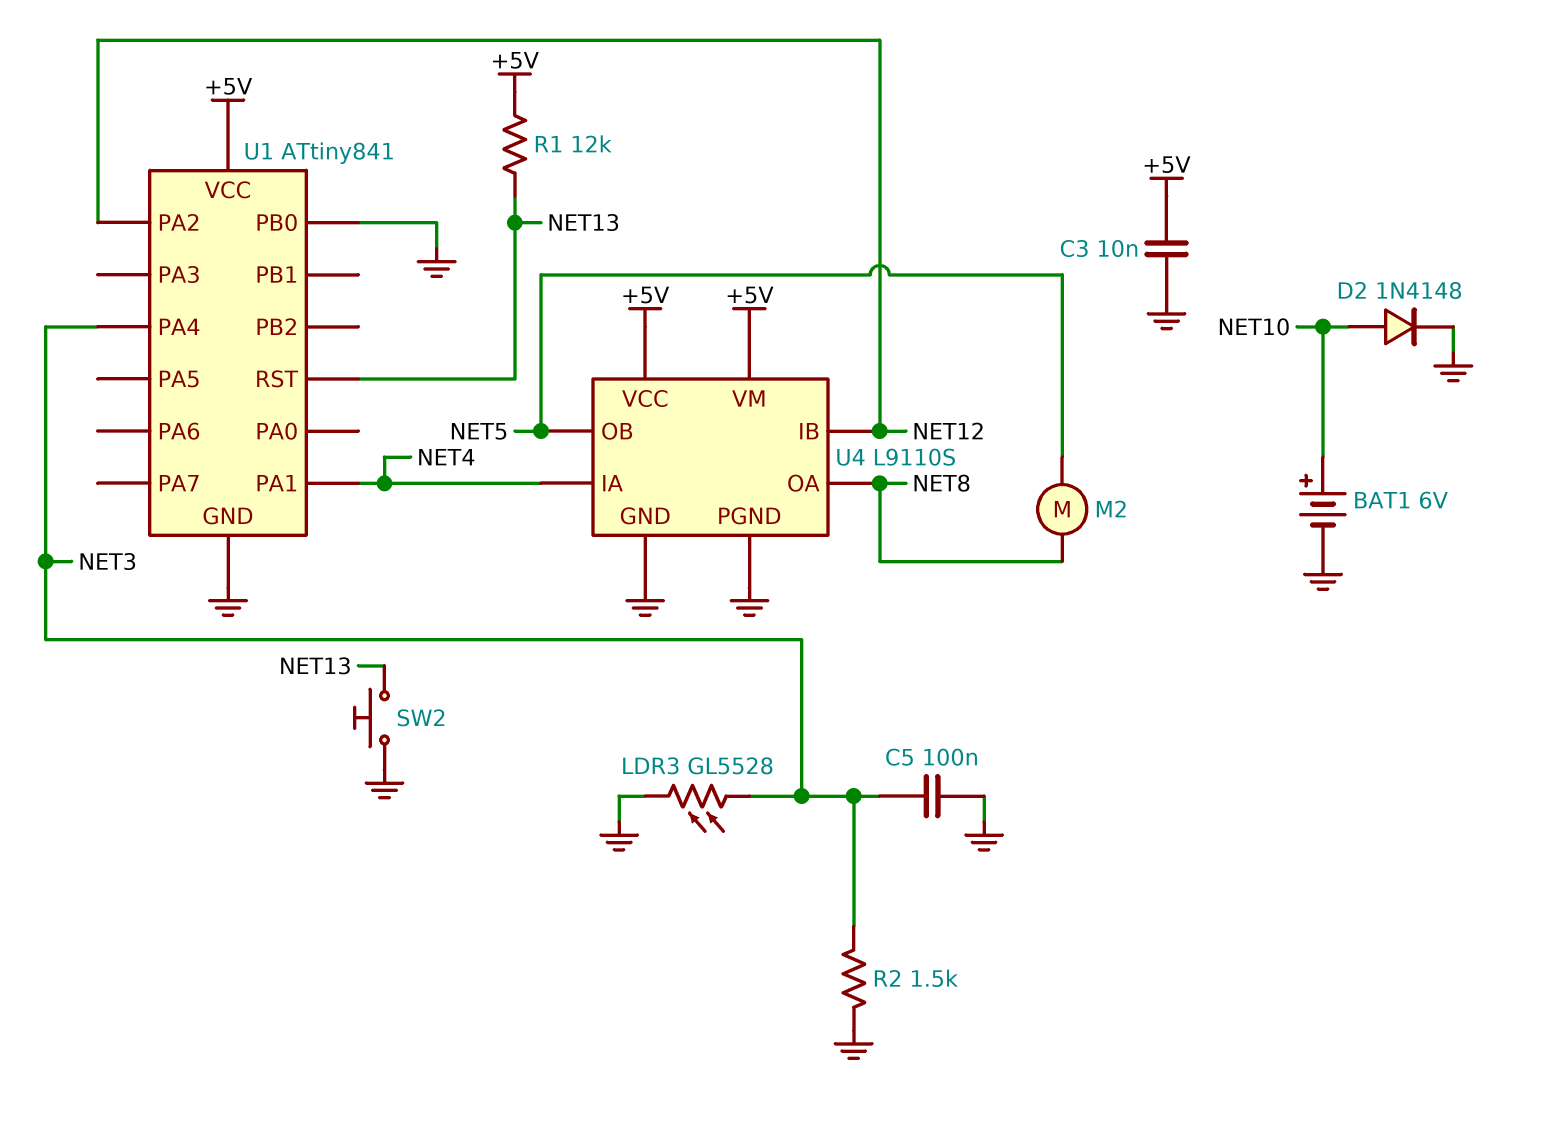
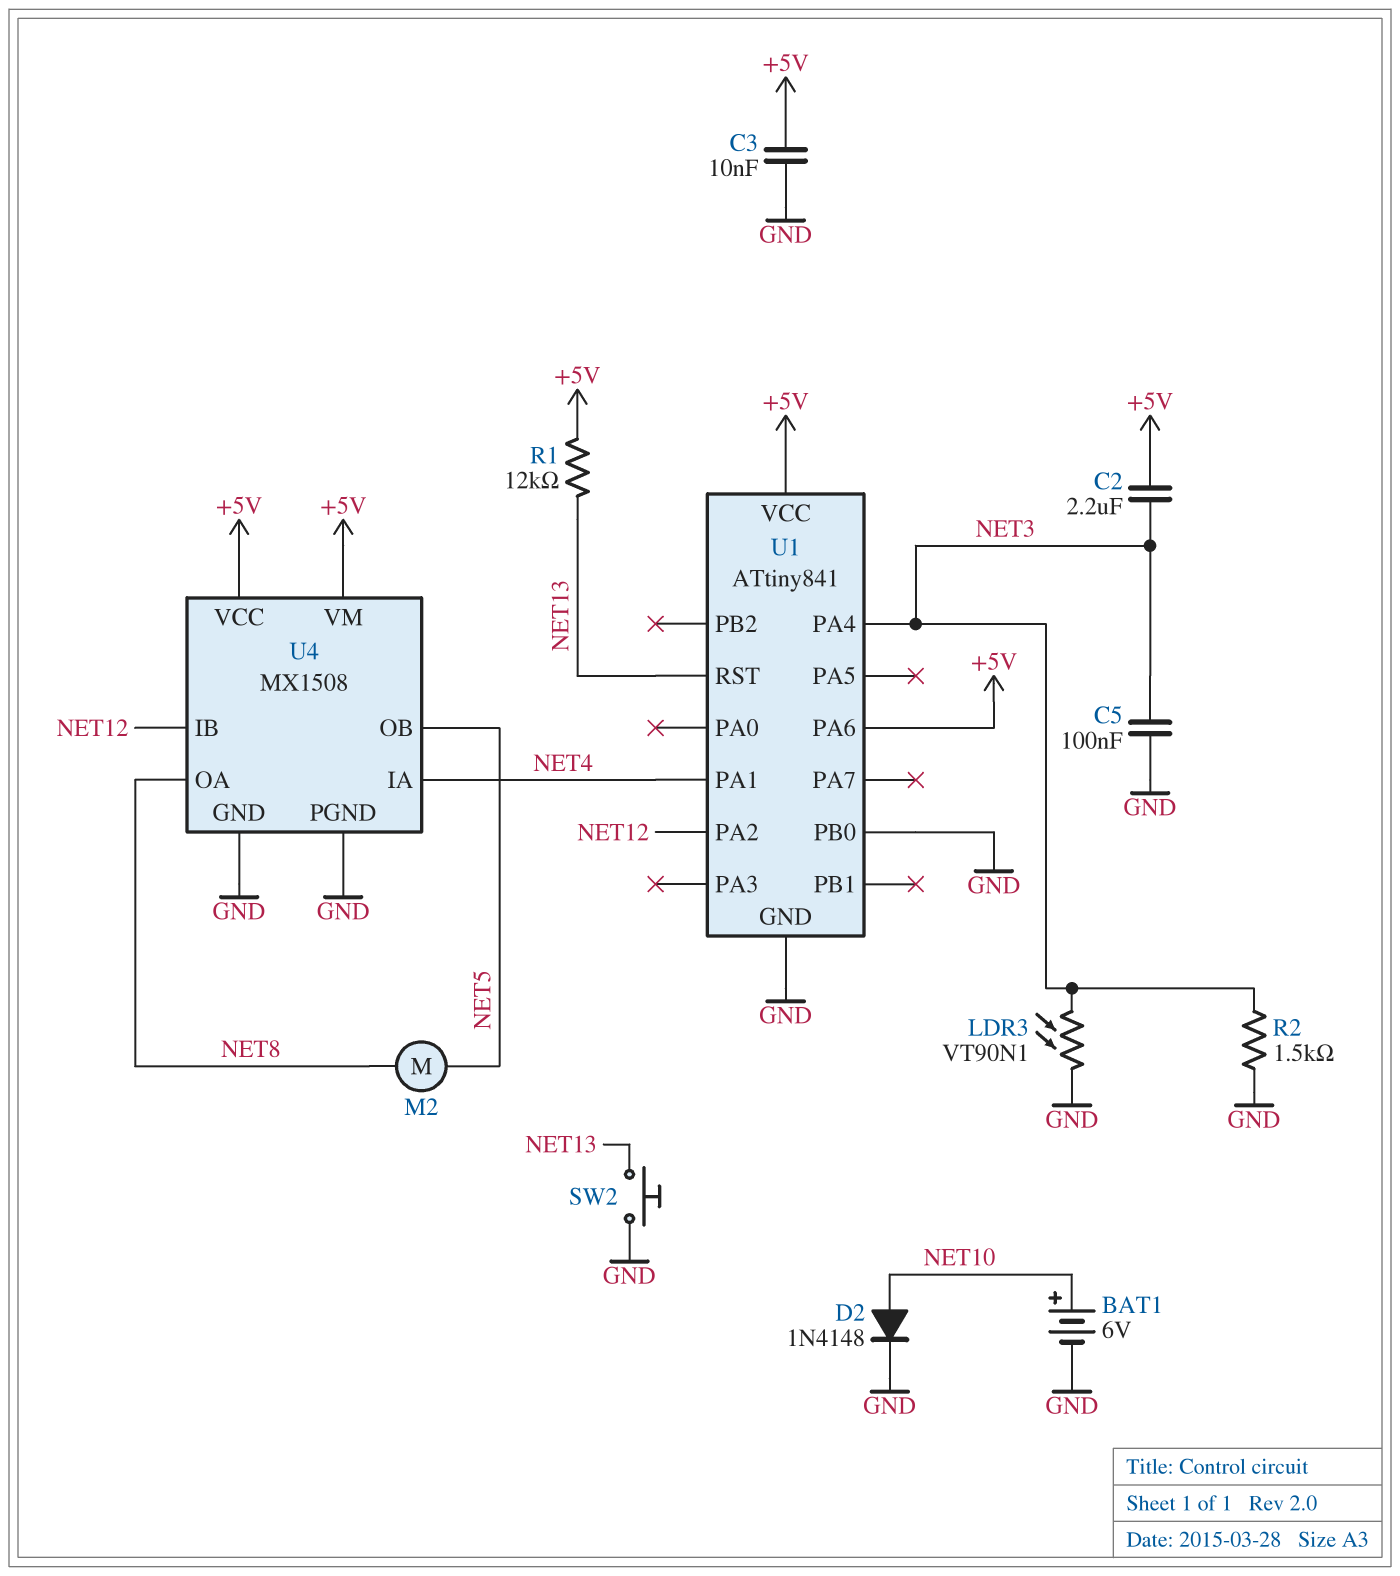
C2: none -> 2.2uF (+5V, NET3)
LDR3: GL5528 (GND, NET3) -> VT90N1 (GND, NET3)
U1 pin PA6: none -> +5V
U4: L9110S -> MX1508

